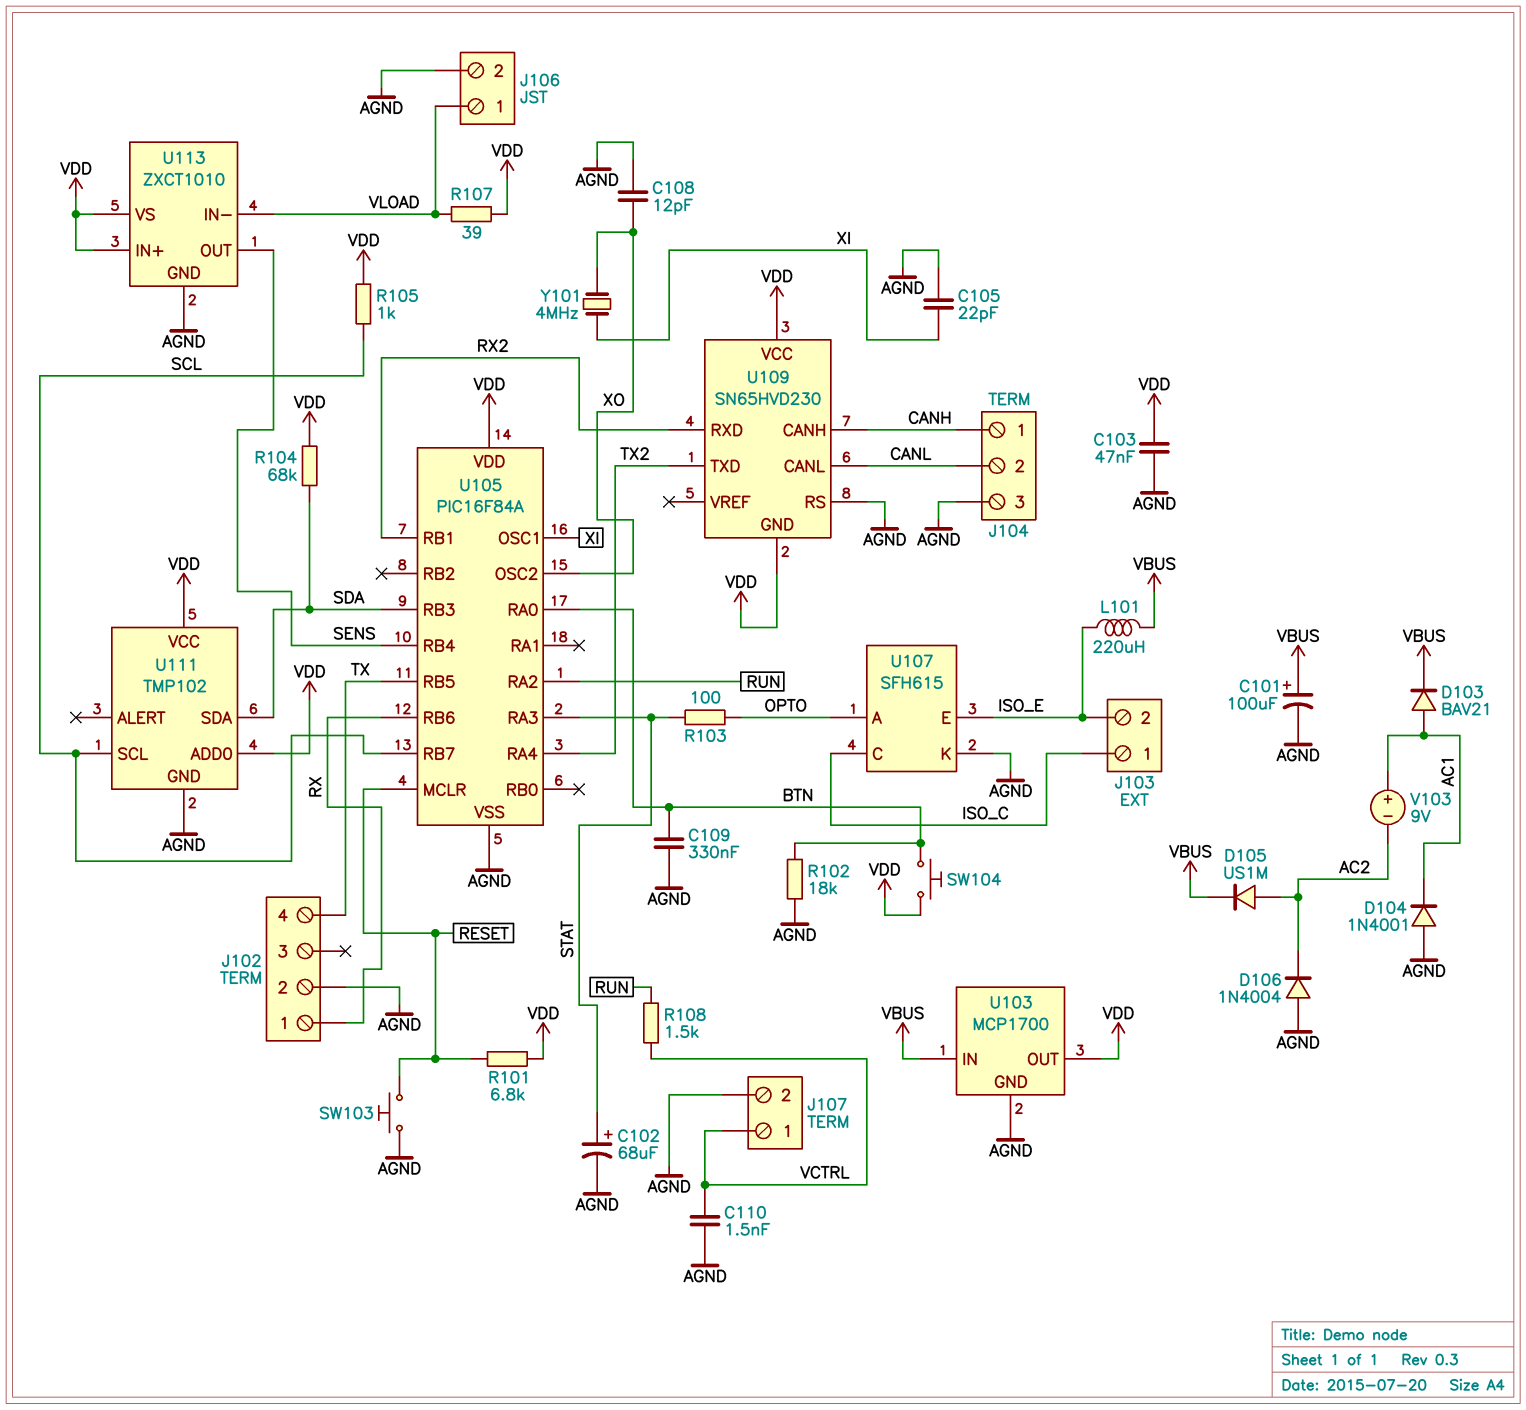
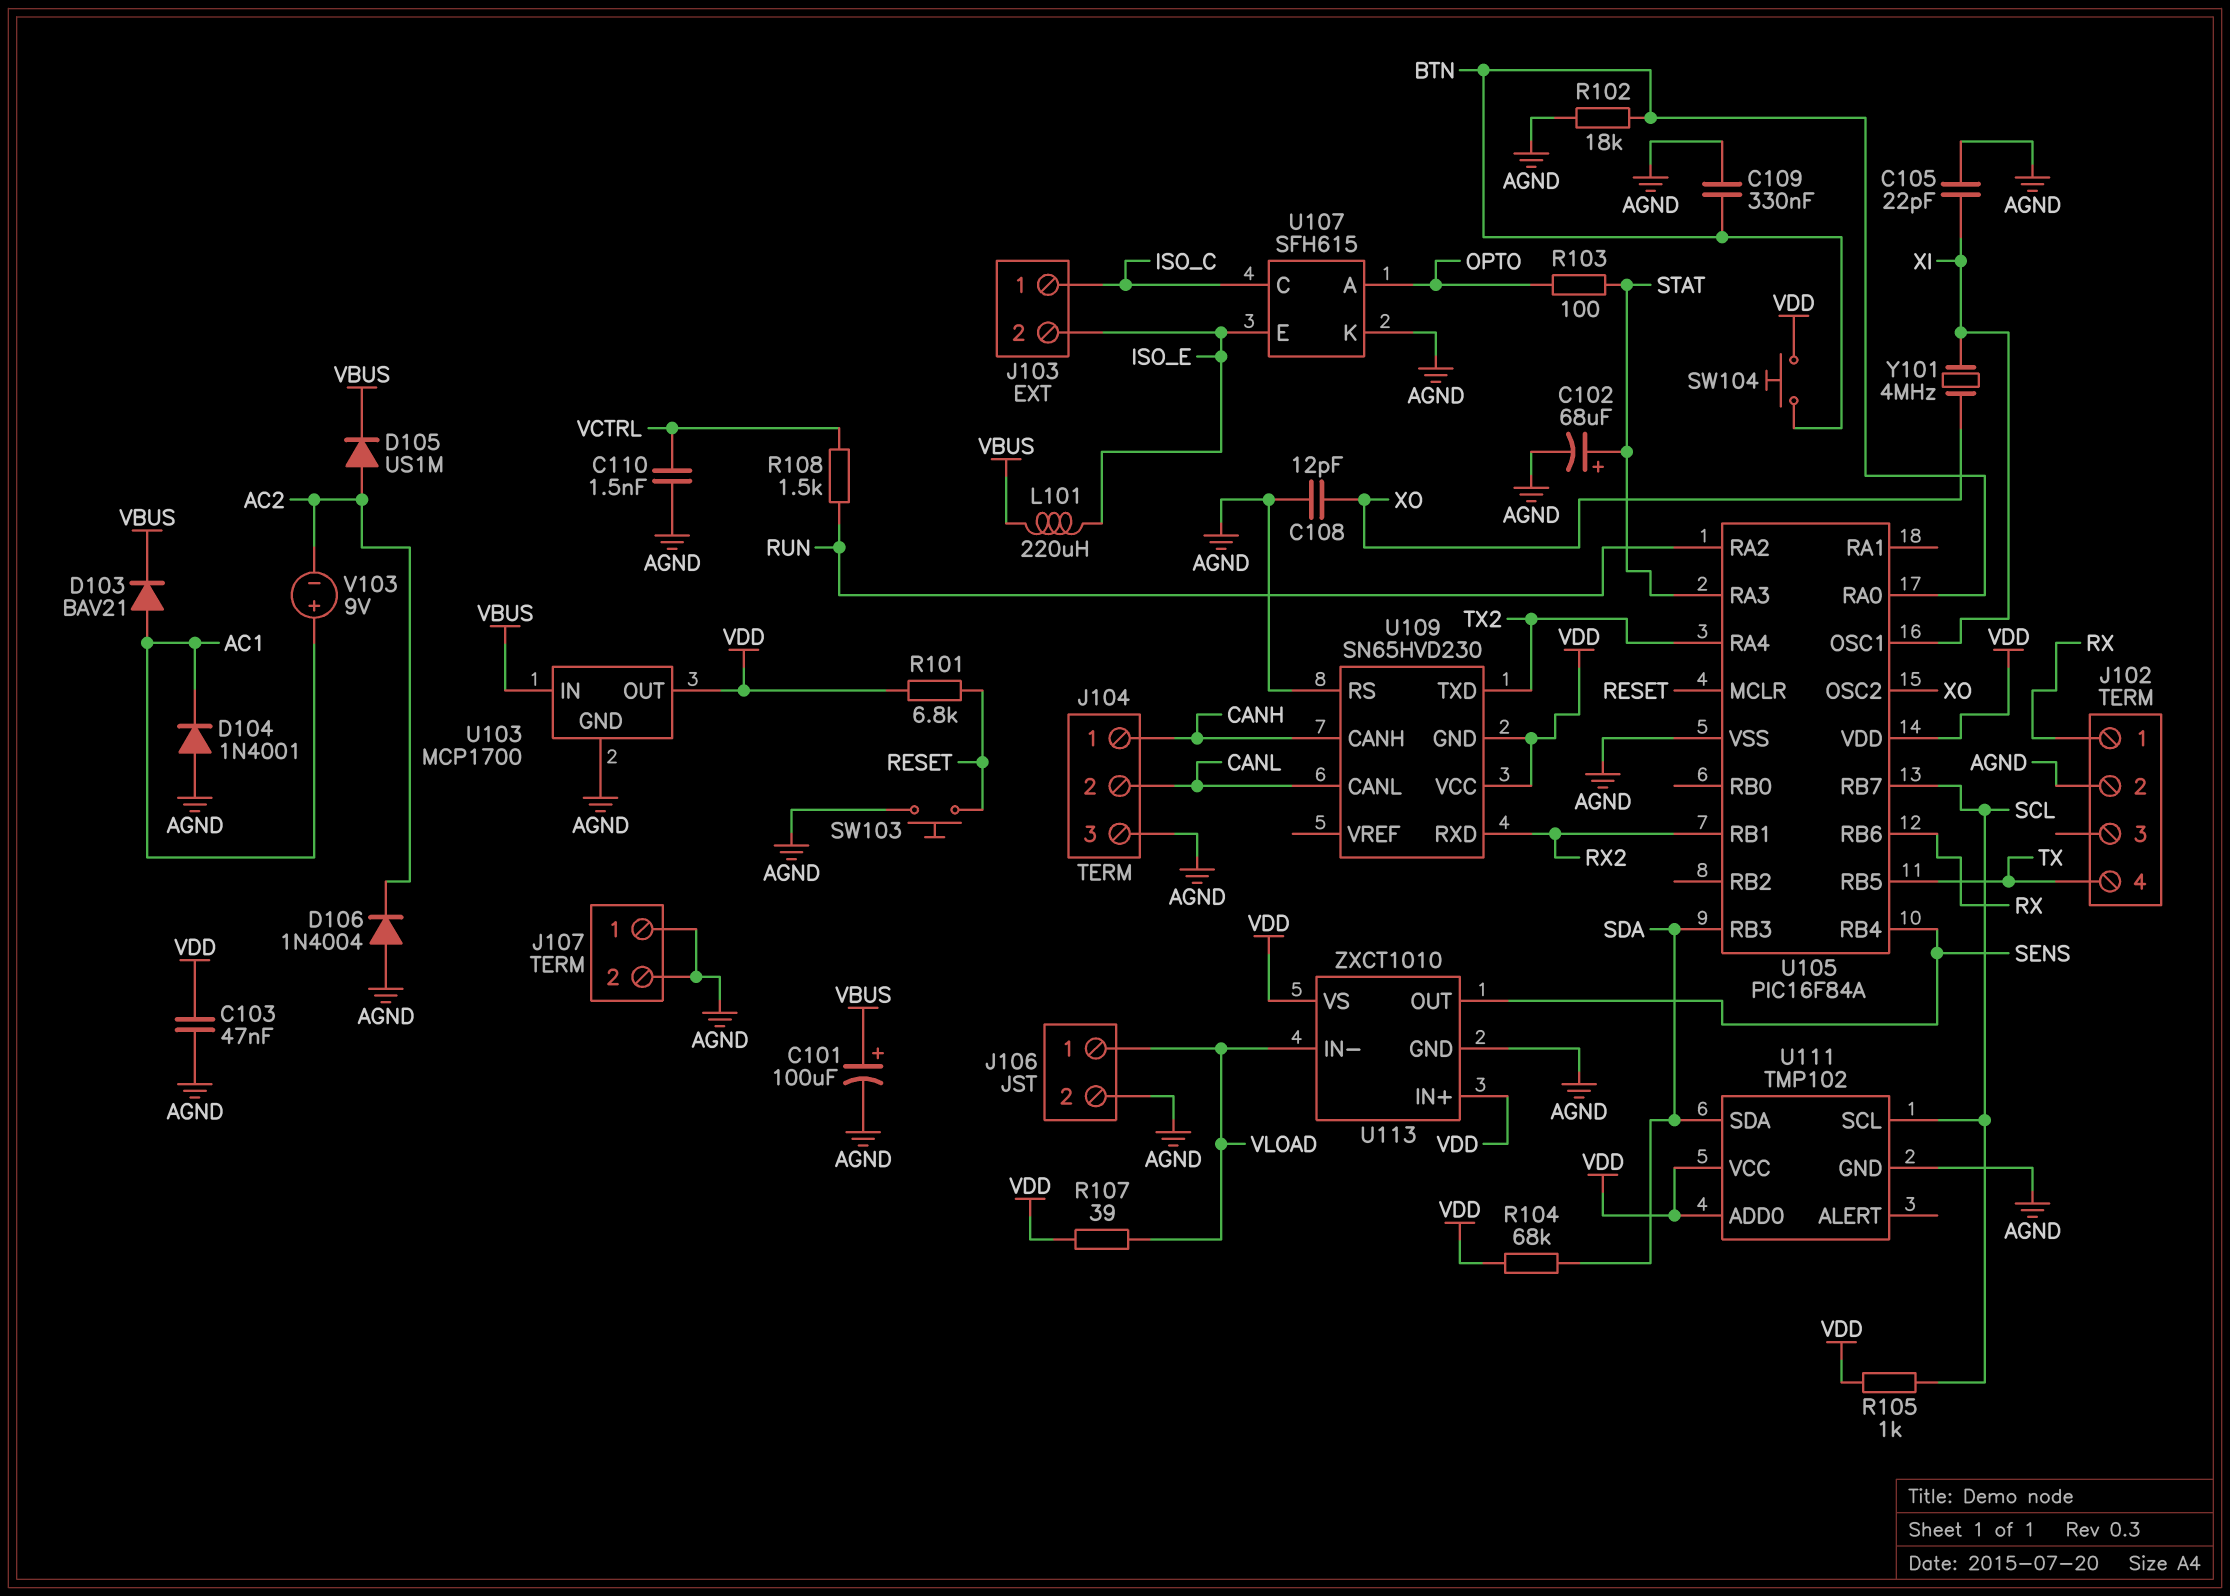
J107 pin 1: VCTRL -> AGND

